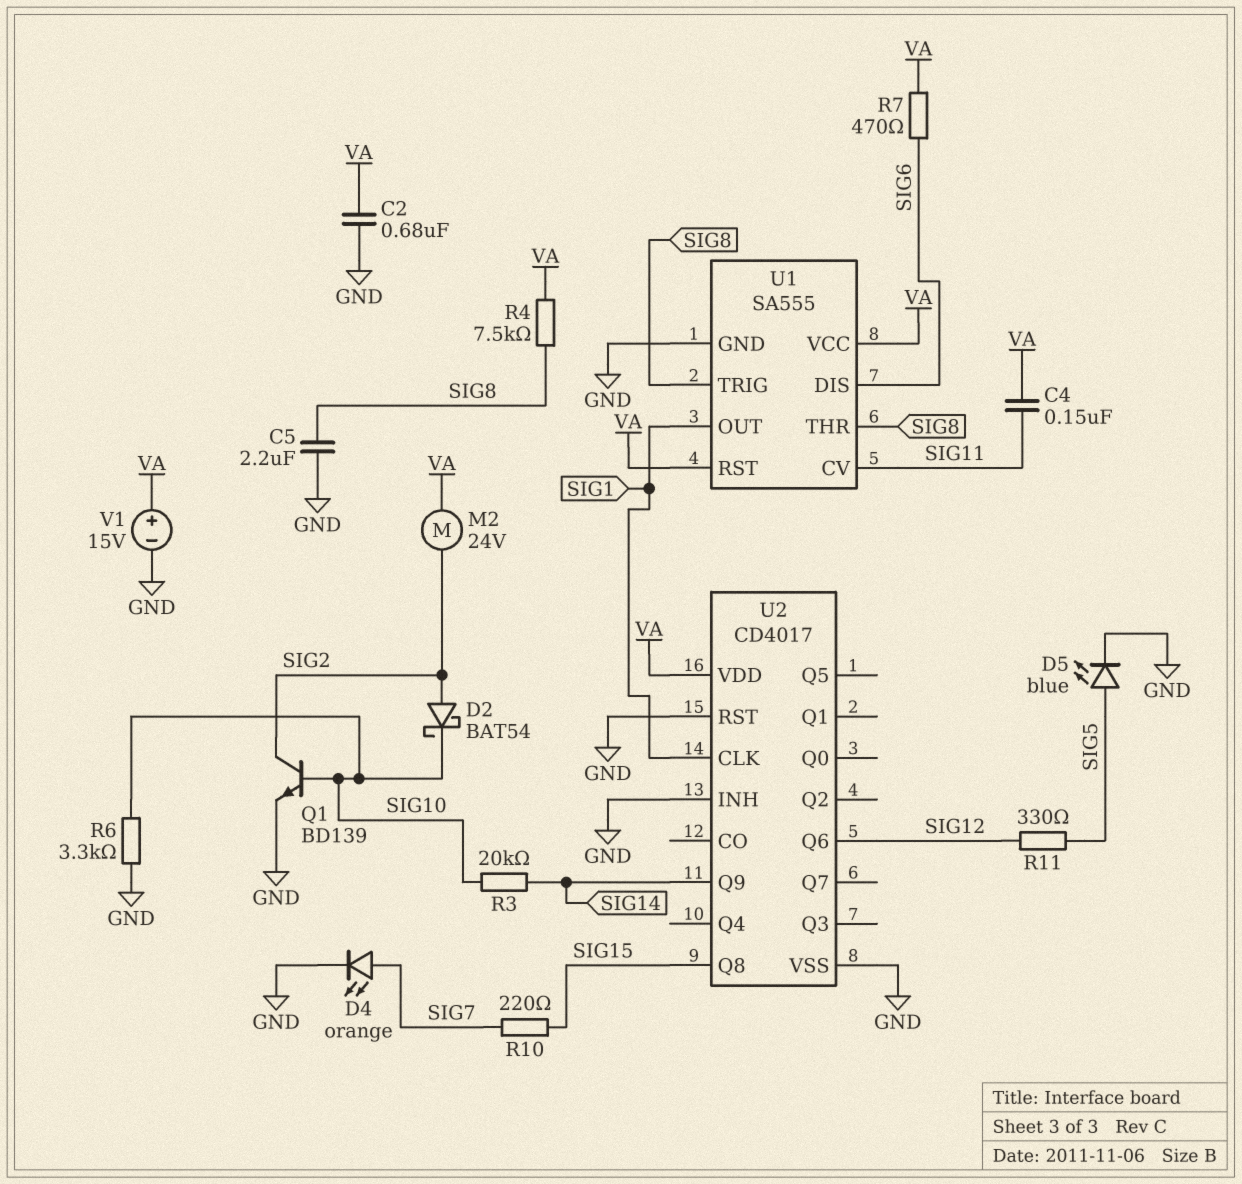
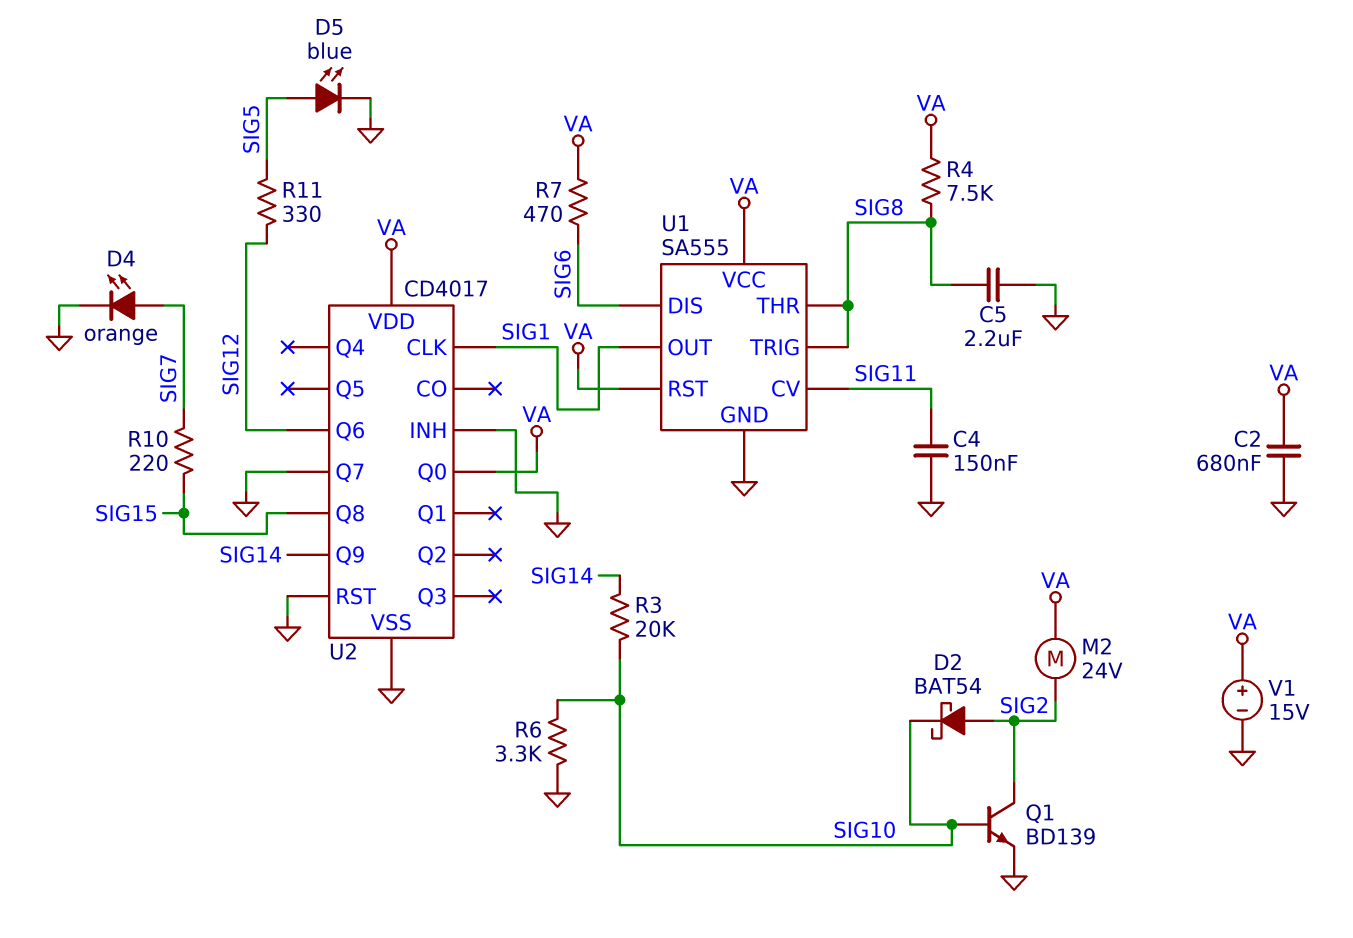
C4: 150nF (SIG11, VA) -> 150nF (GND, SIG11)
U2 pin Q0: none -> VA
U2 pin Q7: none -> GND

